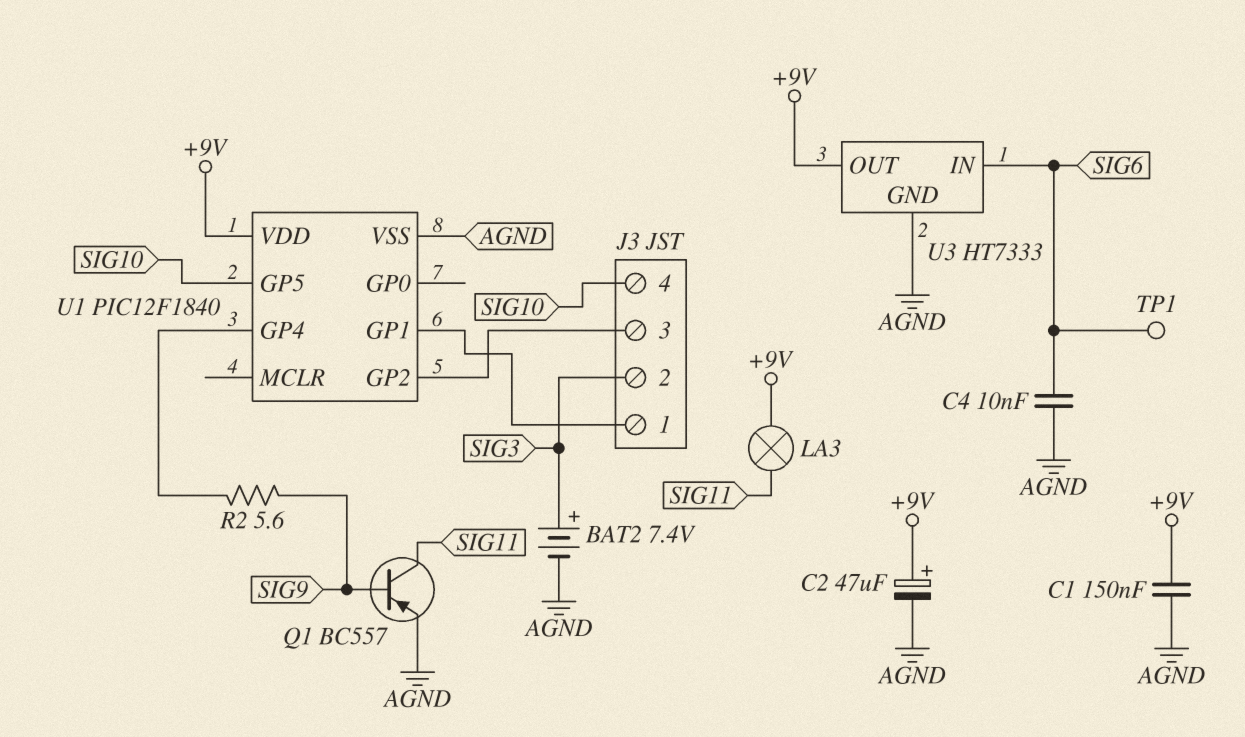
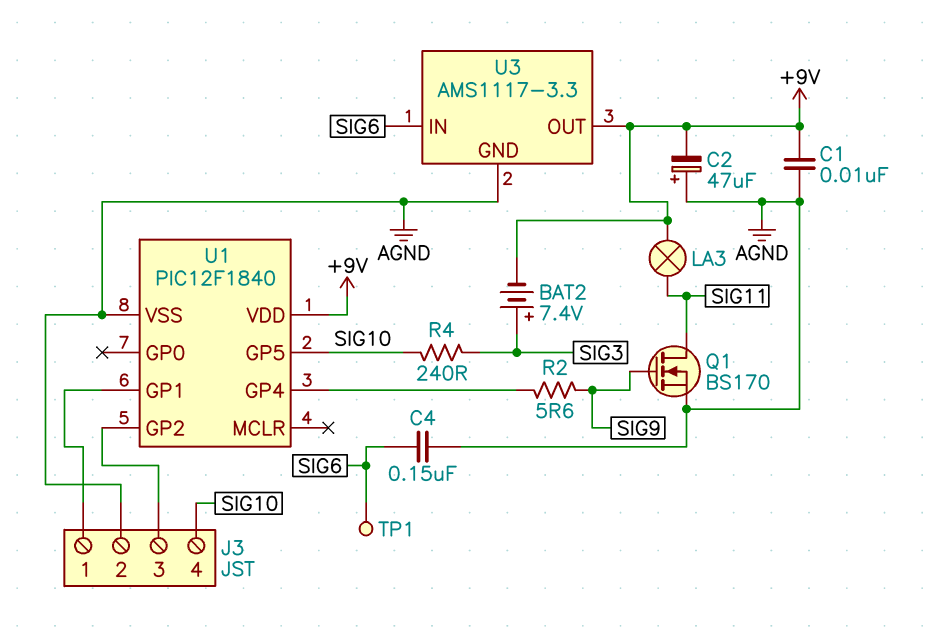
BAT2: 7.4V (plus SIG3, minus AGND) -> 7.4V (plus SIG3, minus +9V)
C1: 150nF (+9V, AGND) -> 10nF (+9V, AGND)
C2: 47uF (plus +9V, minus AGND) -> 47uF (plus AGND, minus +9V)
C4: 10nF (AGND, SIG6) -> 150nF (AGND, SIG6)
J3 pin 2: SIG3 -> AGND
Q1: PNP BC557 (B SIG9, C SIG11, E AGND) -> NMOS BS170 (G SIG9, D SIG11, S AGND)
R4: none -> 240 (SIG3, SIG10)
U3: HT7333 -> AMS1117-3.3

